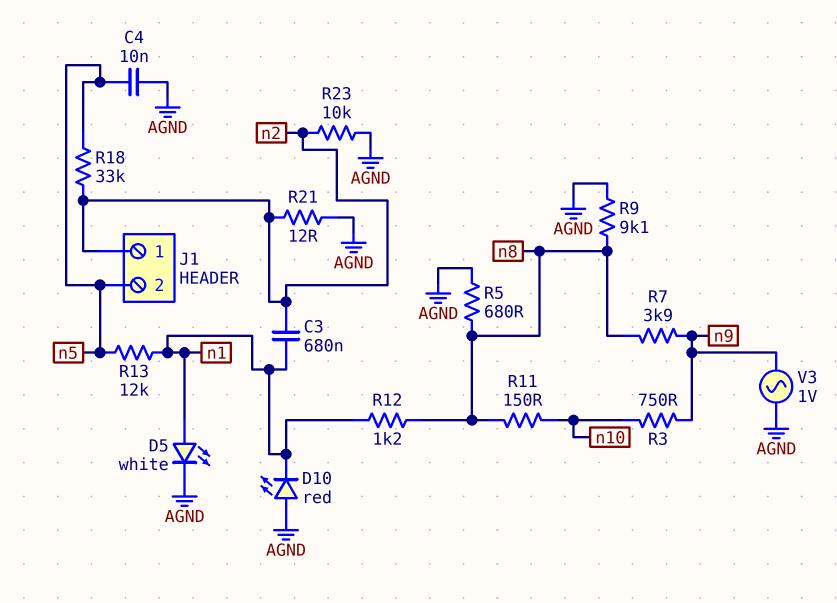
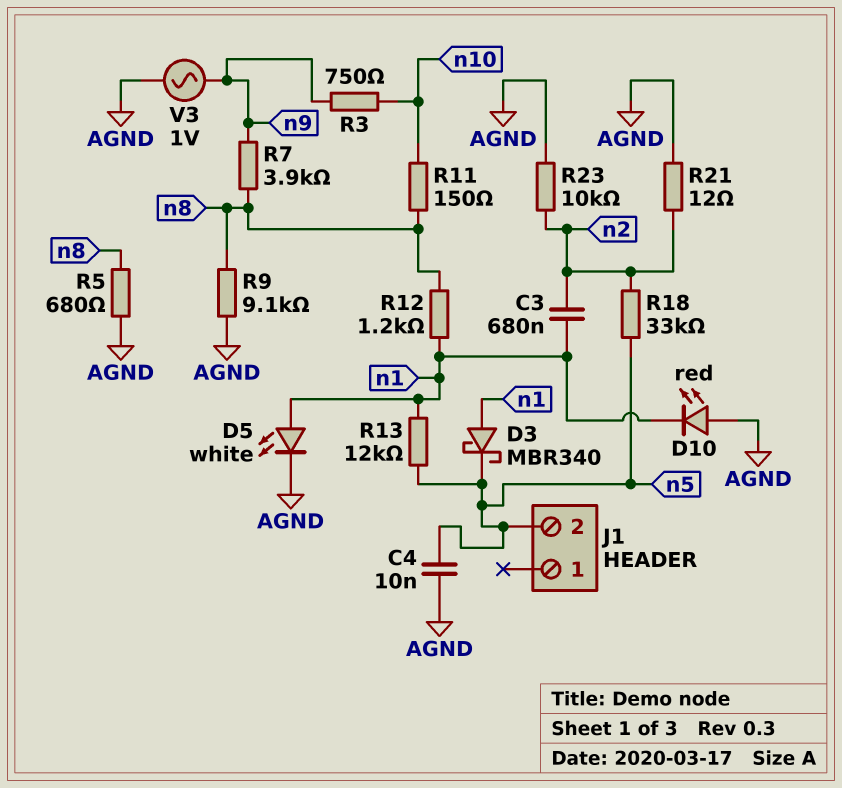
D3: none -> schottky MBR340 (A n1, K n5)
J1 pin 1: n2 -> none

